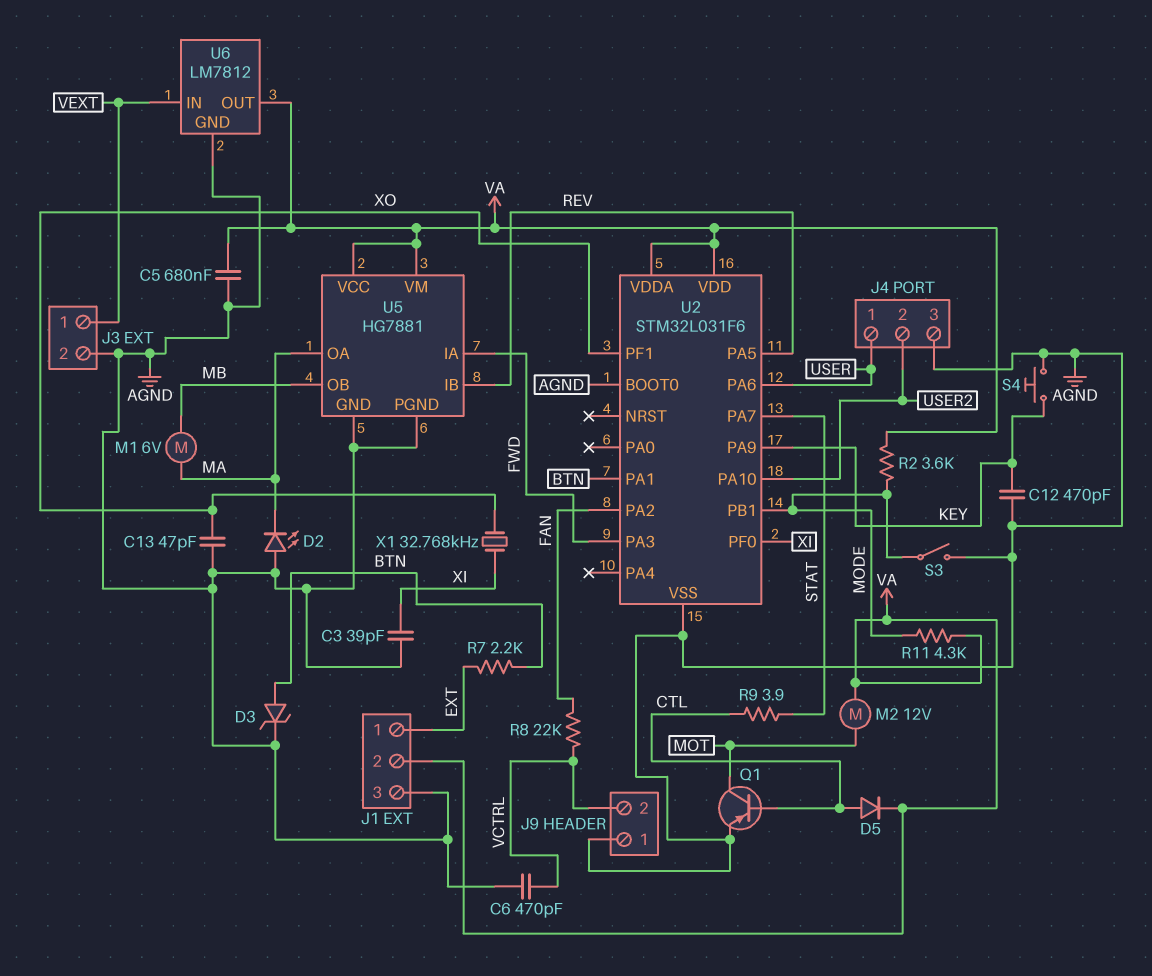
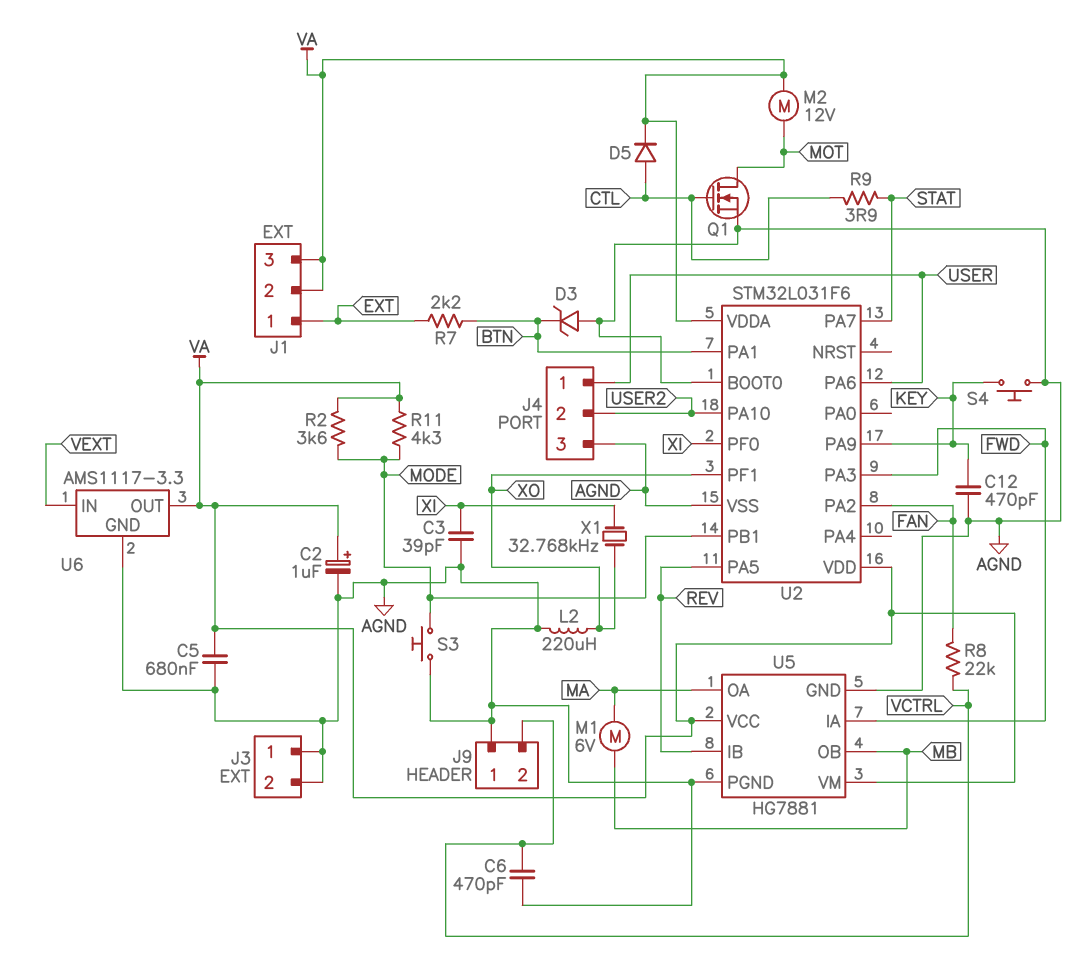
C2: none -> 1uF (plus VA, minus AGND)
C13: 47pF (AGND, XO) -> none
D2: LED (A AGND, K MA) -> none
D3: zener (A BTN, K AGND) -> zener (A AGND, K BTN)
J1 pin 3: AGND -> VA
J3 pin 1: VEXT -> AGND
L2: none -> 220uH (AGND, XO)
Q1: PNP (B CTL, C MOT, E AGND) -> NMOS (G CTL, D MOT, S AGND)
S3: switch (AGND, MODE) -> button (AGND, MODE)
U6: LM7812 -> AMS1117-3.3

